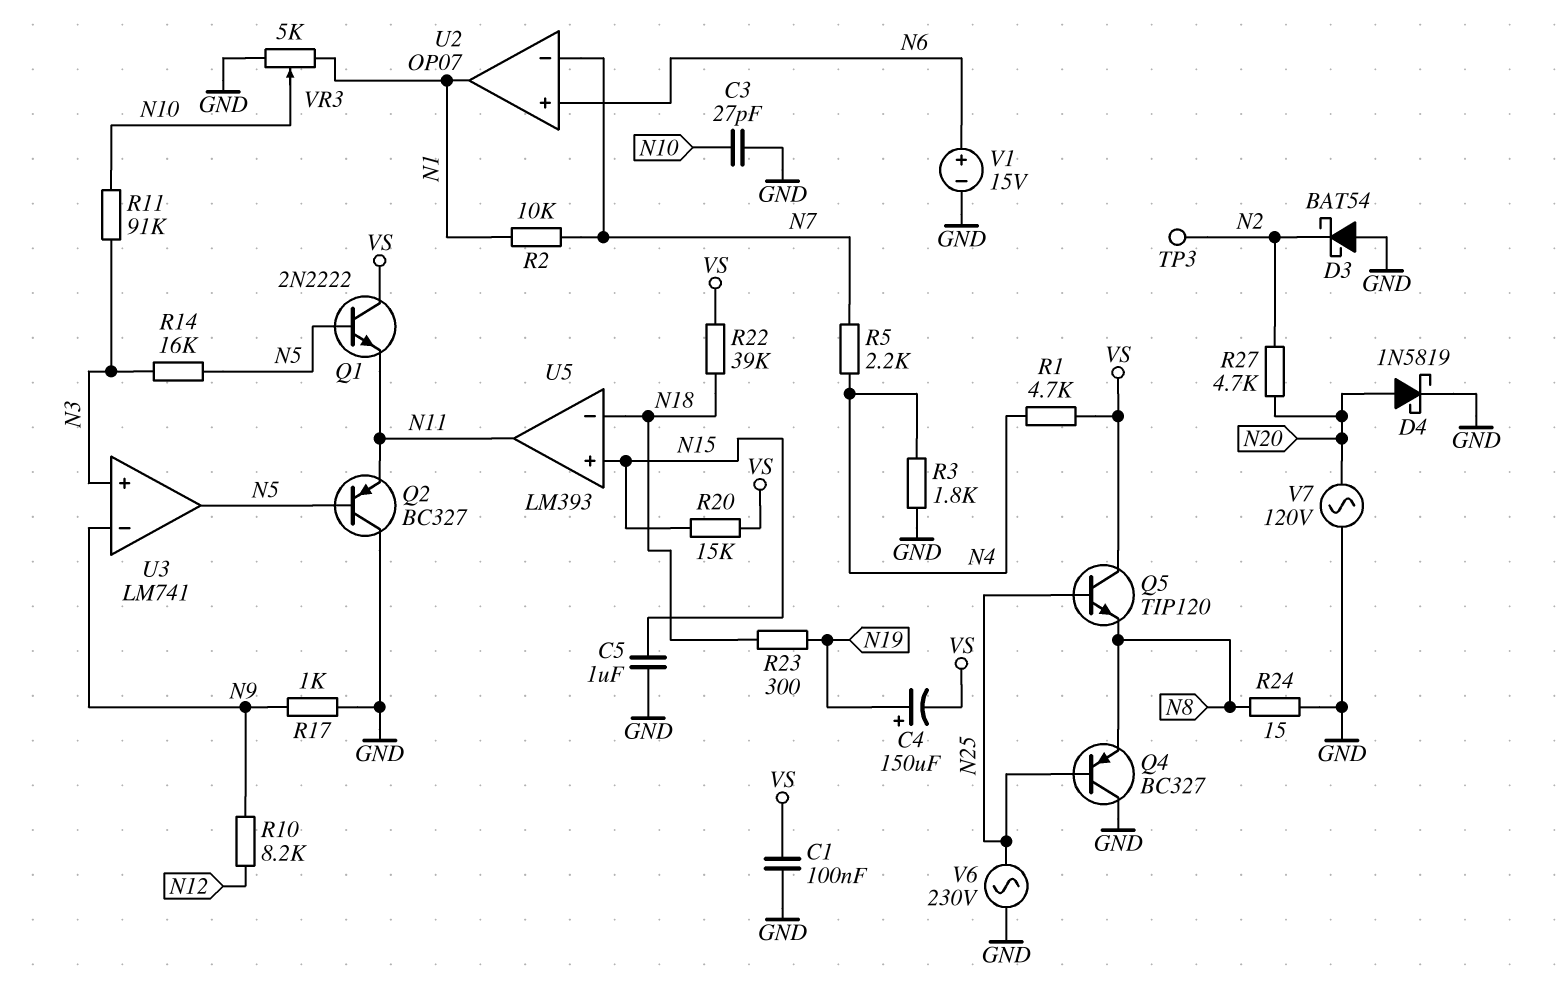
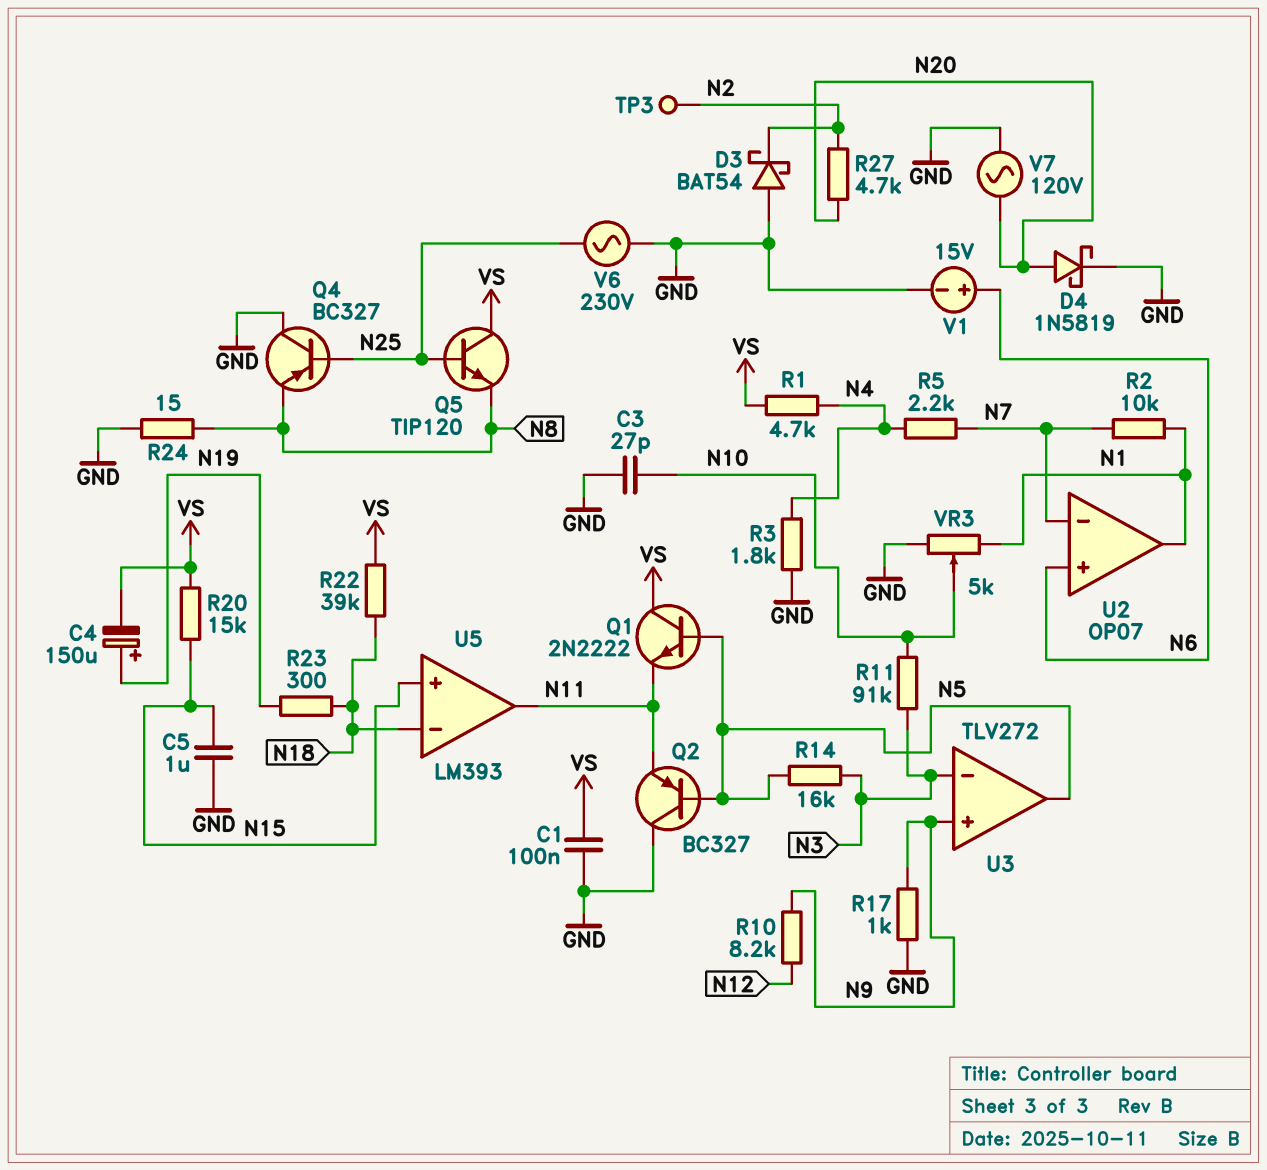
U3: LM741 -> TLV272
U3 pin in+: N3 -> N9
U3 pin in-: N9 -> N3

